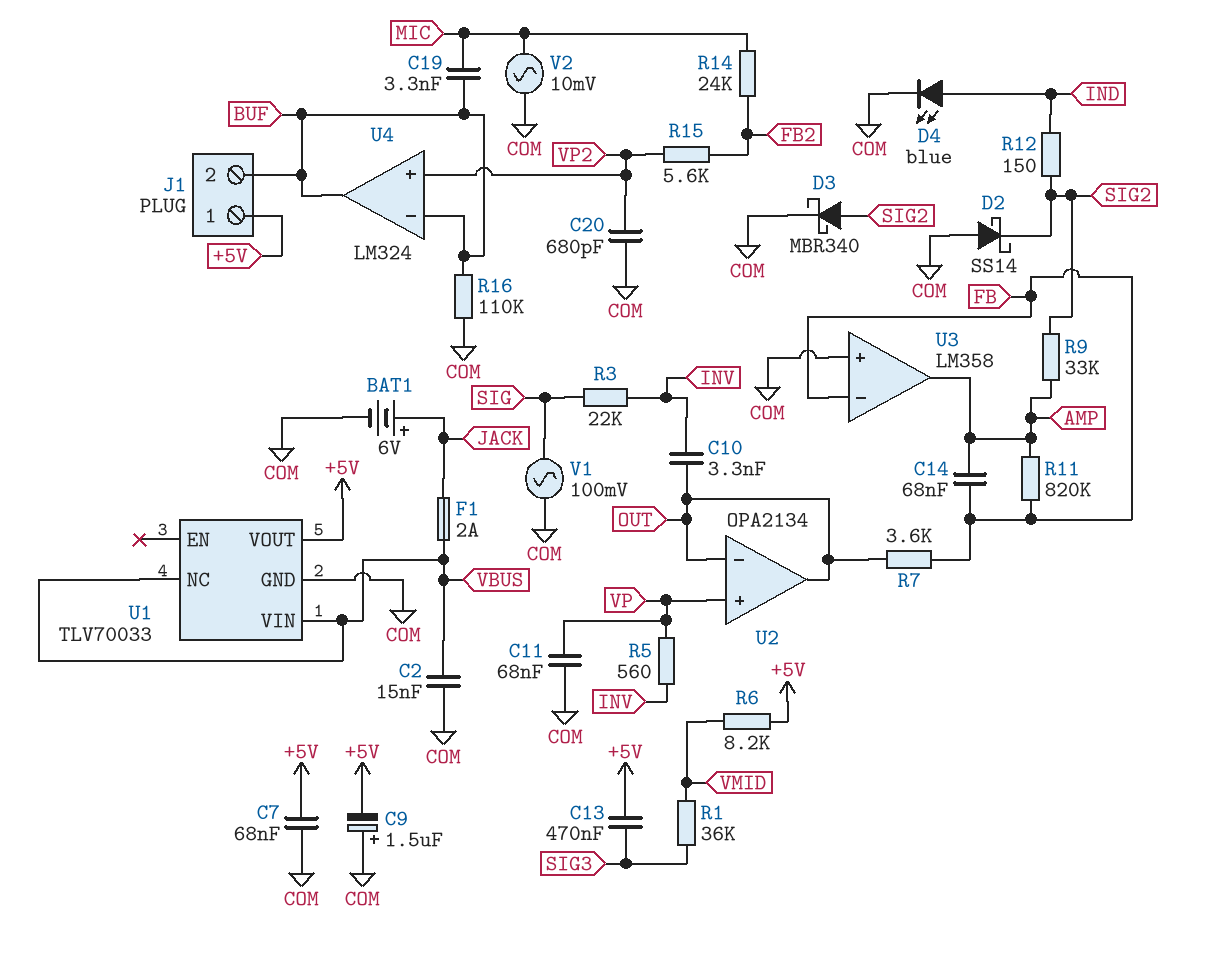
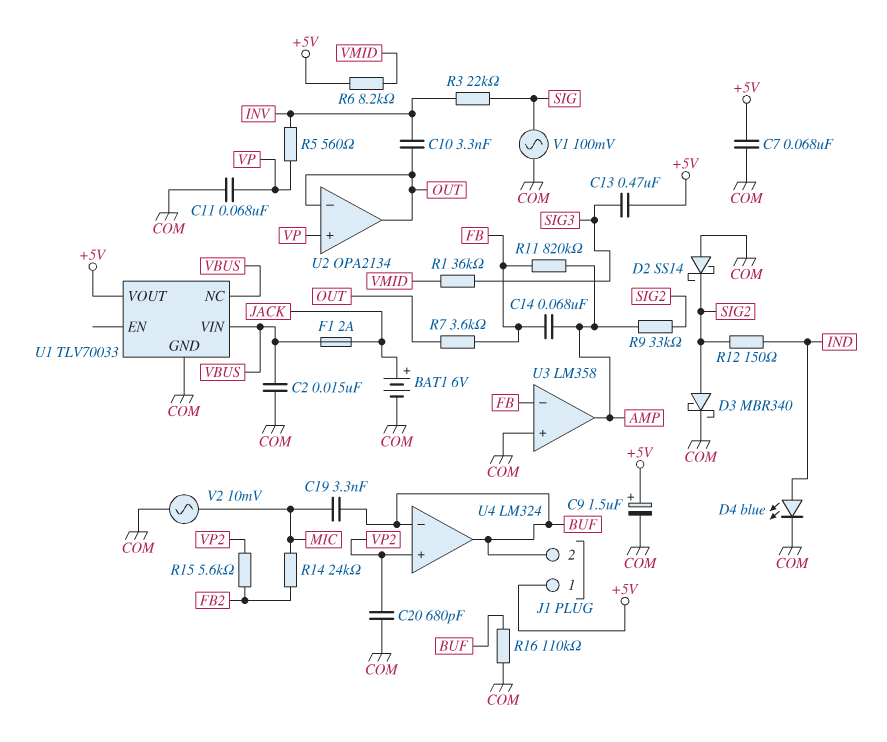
C9: 1.5uF (plus COM, minus +5V) -> 1.5uF (plus +5V, minus COM)

